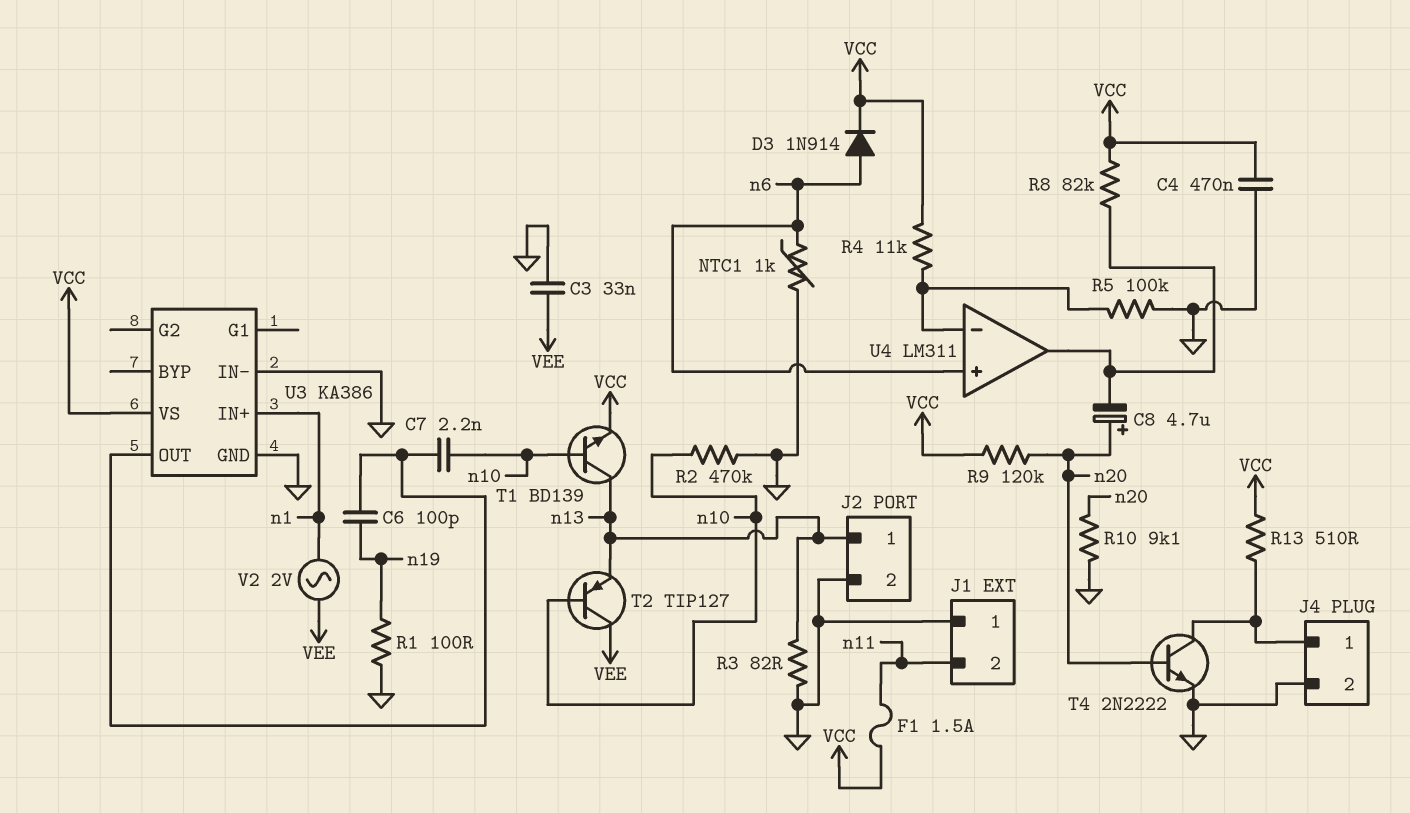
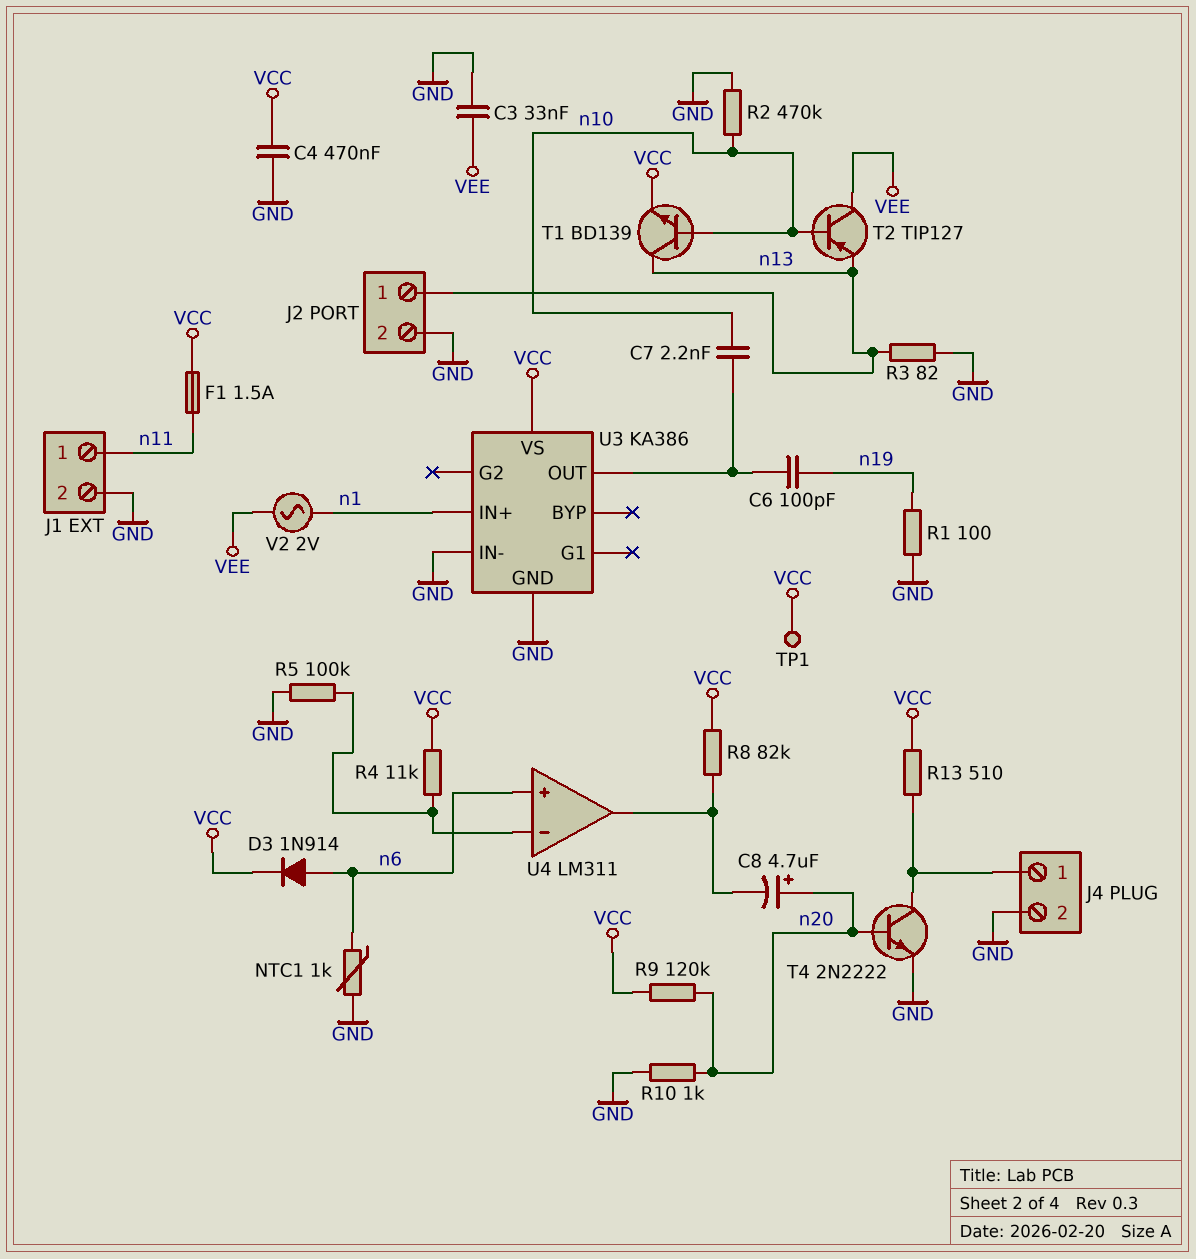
J1 pin 1: GND -> n11
J1 pin 2: n11 -> GND
R10: 9.1k (GND, n20) -> 1k (GND, n20)
TP1: none -> test point (VCC)

